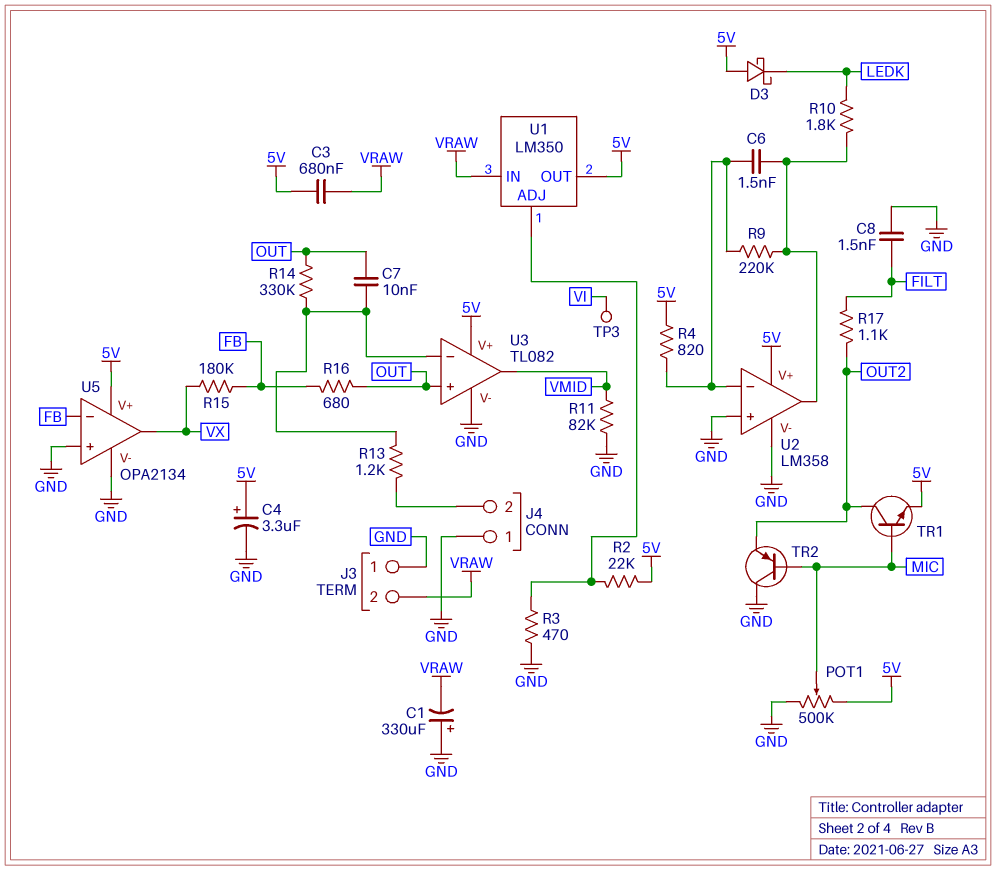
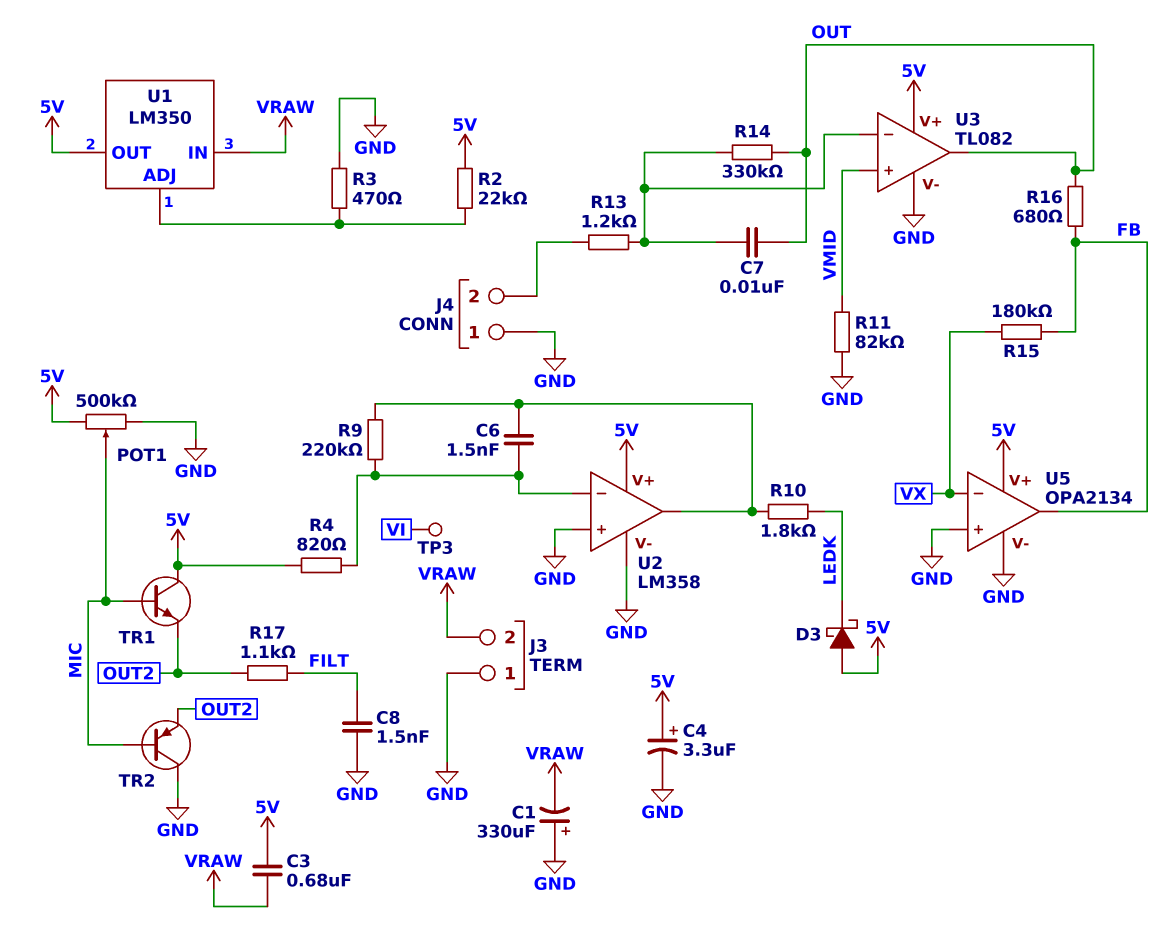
TR1: NPN (B MIC, C OUT2, E 5V) -> NPN (B MIC, C 5V, E OUT2)
U3 pin in+: OUT -> VMID
U3 pin out: VMID -> OUT
U5 pin in-: FB -> VX
U5 pin out: VX -> FB

